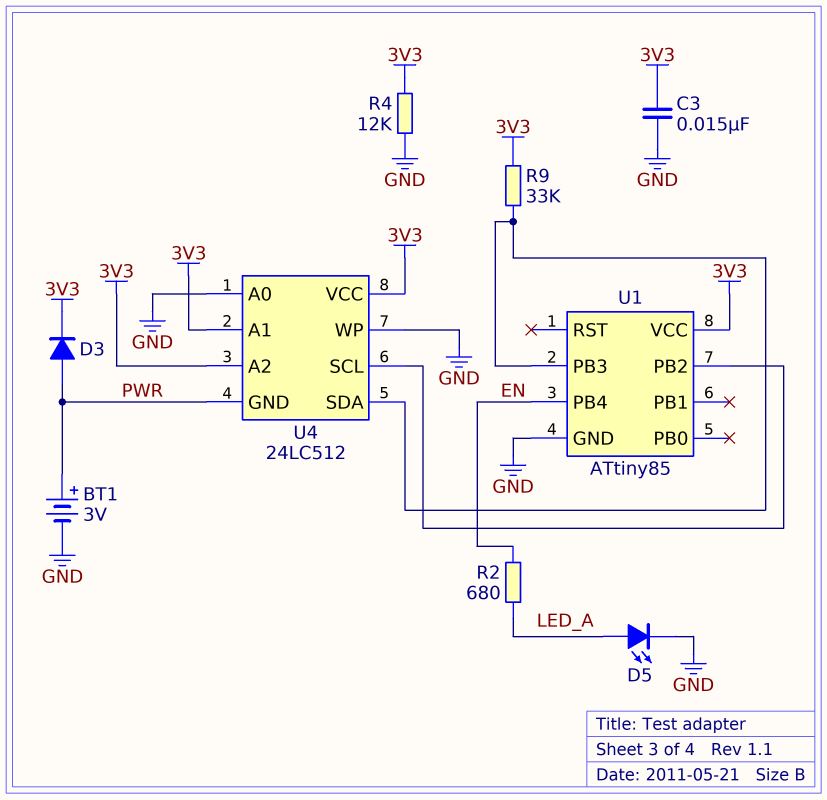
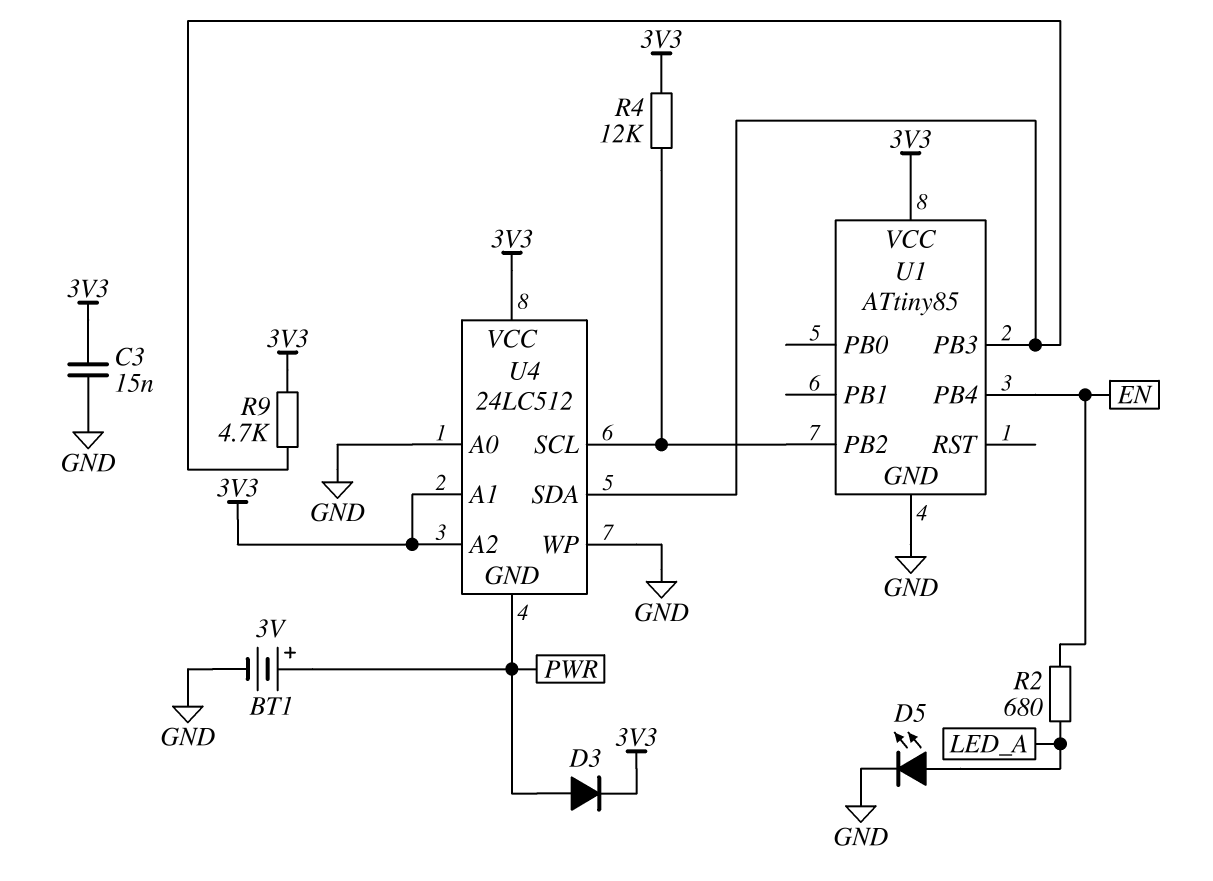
R4: 12k (3V3, GND) -> 12k (3V3, U1/PB2)
R9: 33k (3V3, U1/PB3) -> 4.7k (3V3, U1/PB3)

